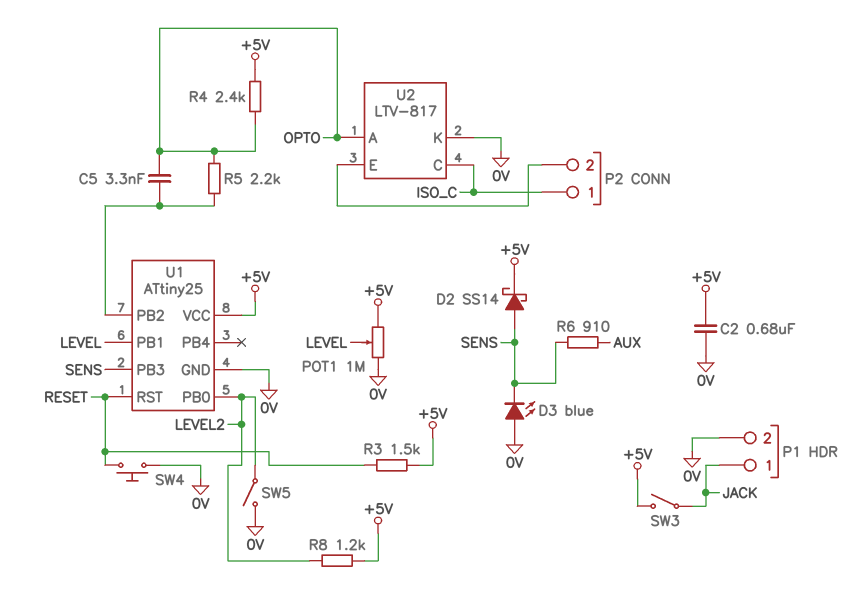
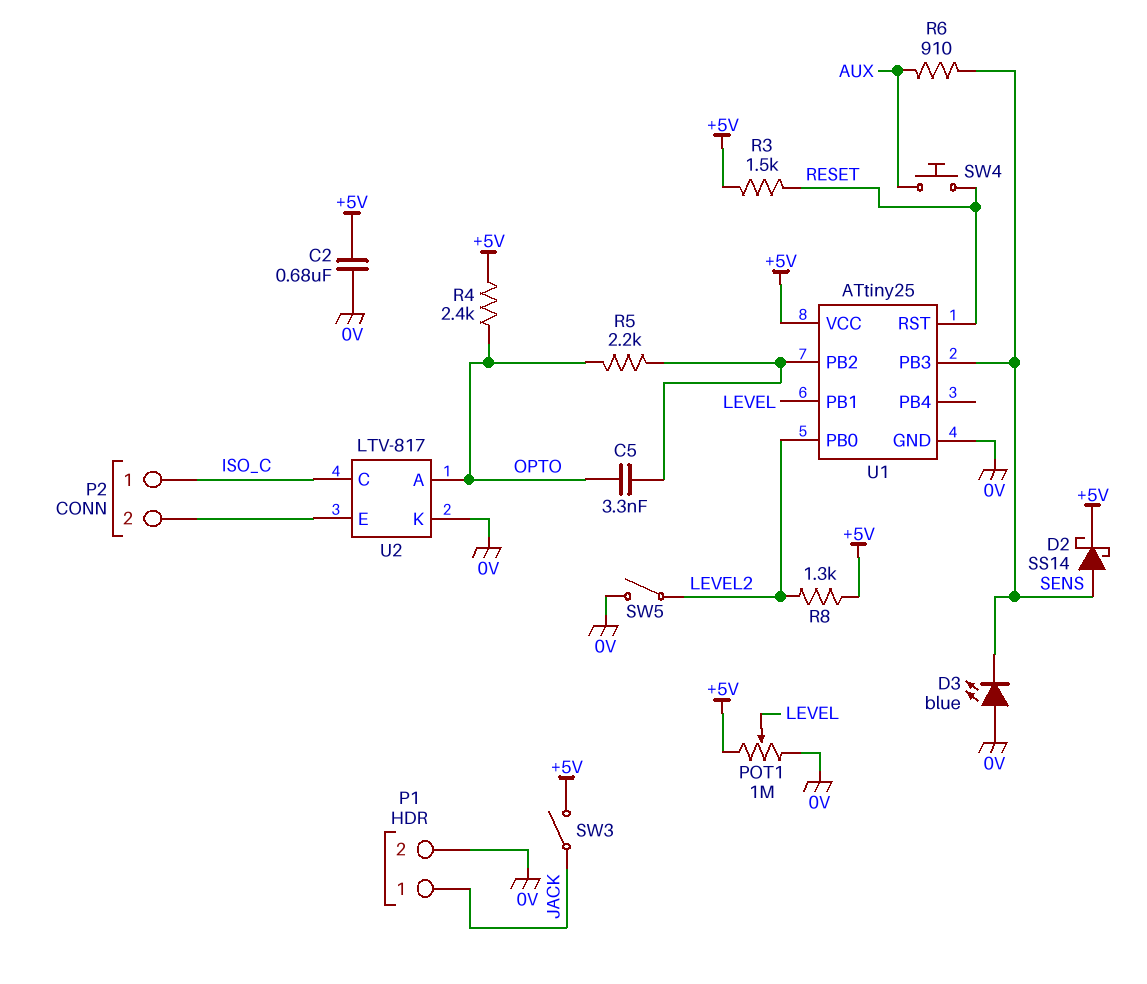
R8: 1.2k (+5V, LEVEL2) -> 1.3k (+5V, LEVEL2)
SW4: button (0V, RESET) -> button (AUX, RESET)

